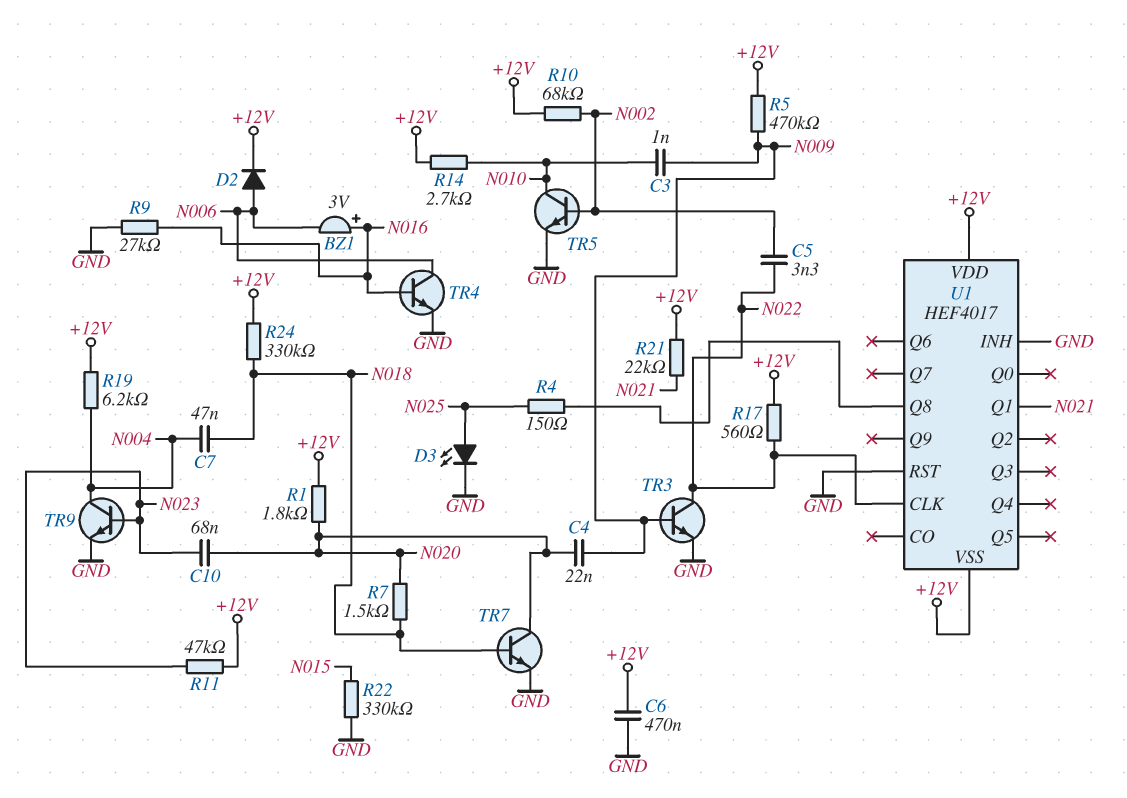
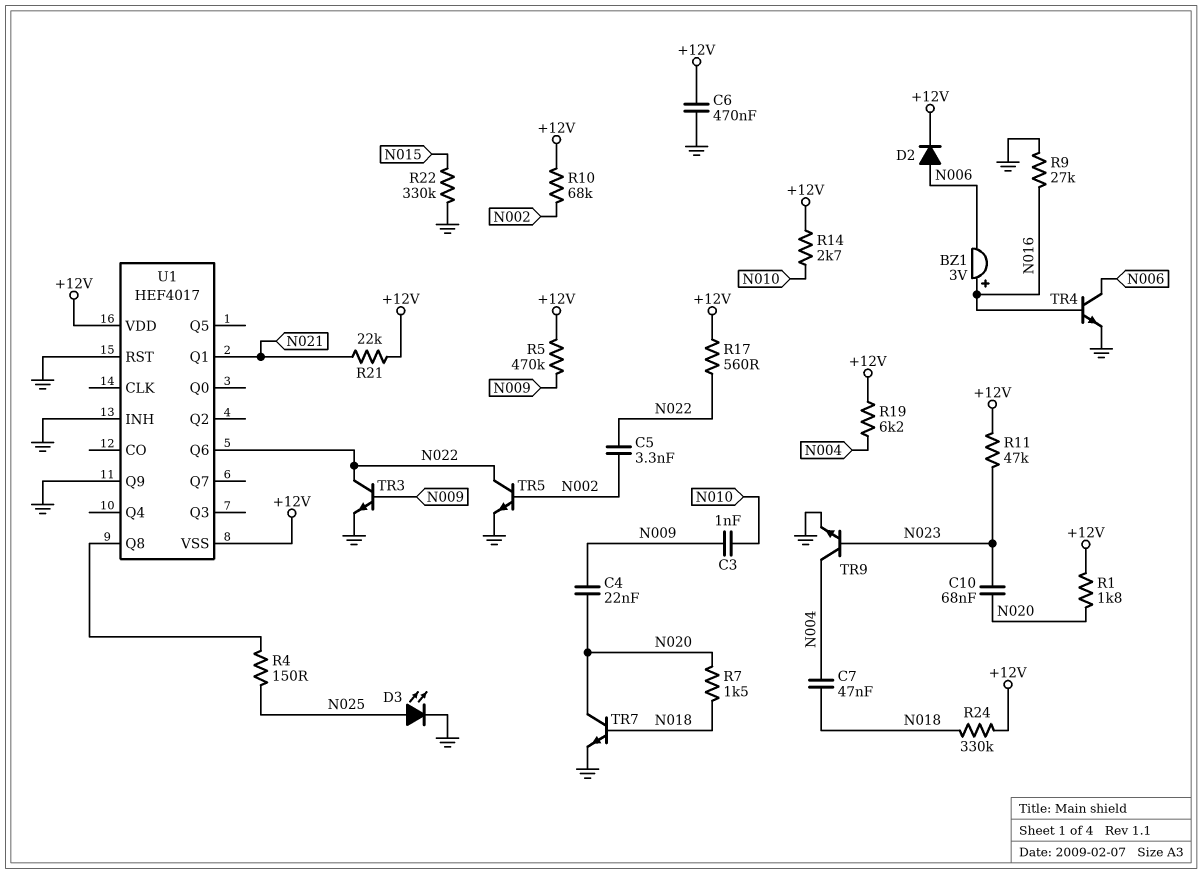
TR5: NPN (B N002, C N010, E GND) -> NPN (B N002, C N022, E GND)
U1 pin CLK: N022 -> none
U1 pin Q6: none -> N022
U1 pin Q9: none -> GND

